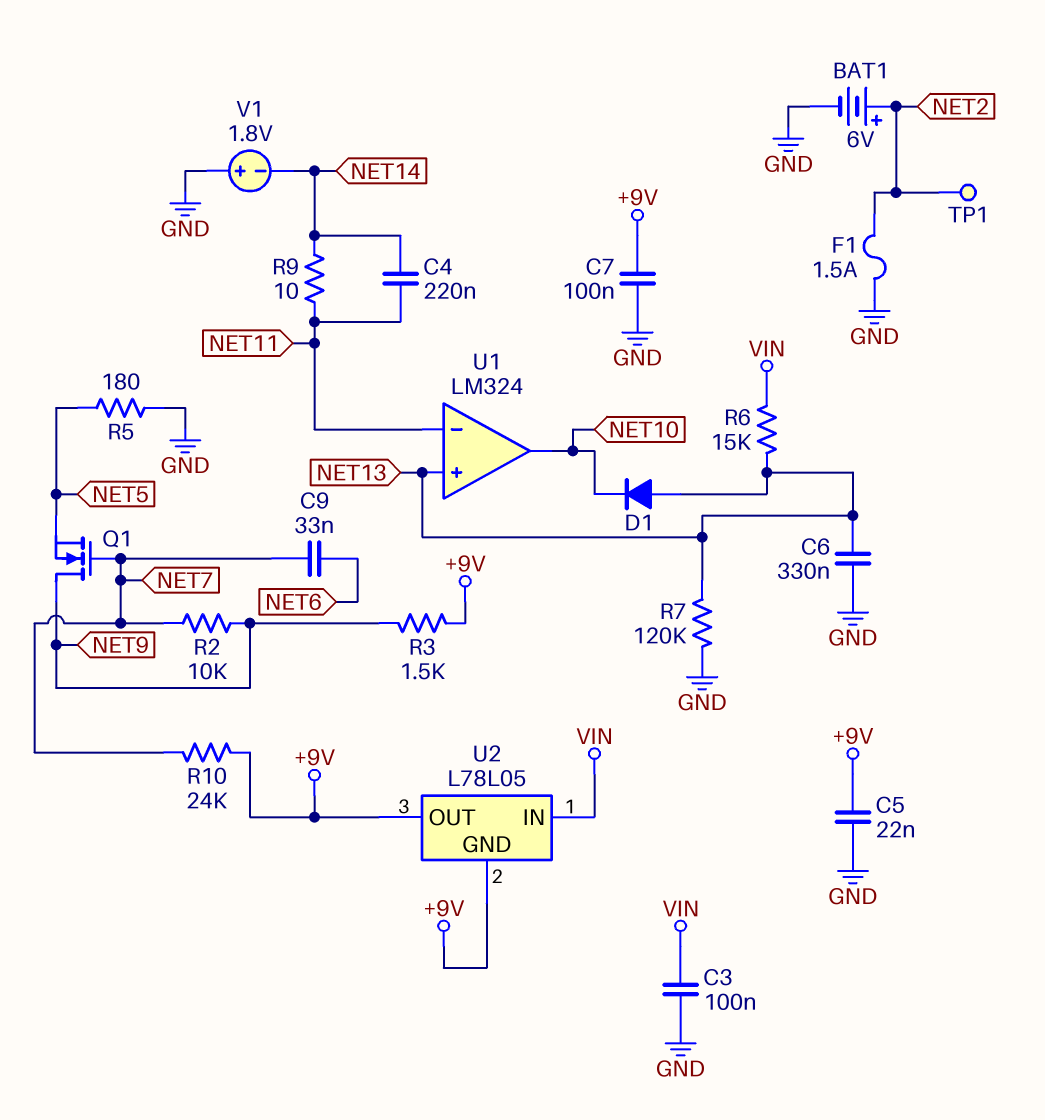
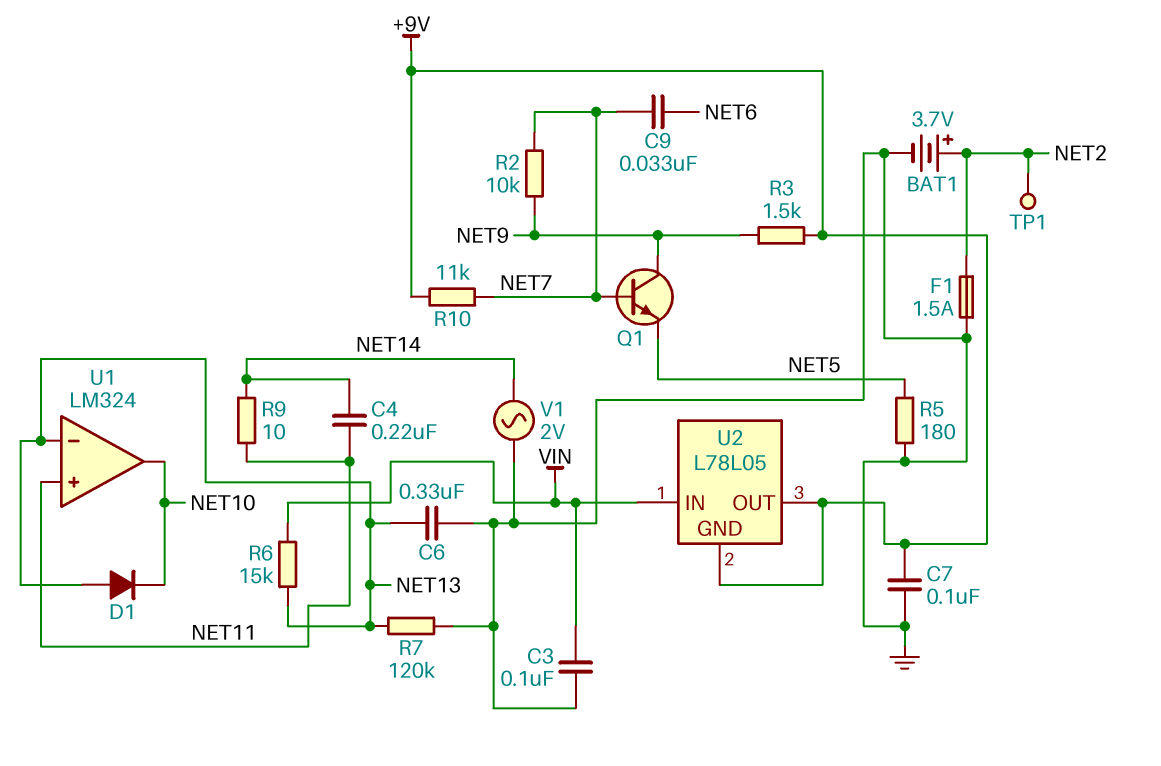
BAT1: 6V (plus NET2, minus GND) -> 3.7V (plus NET2, minus GND)
C5: 22nF (+9V, GND) -> none
Q1: NMOS (G NET7, D NET9, S NET5) -> NPN (B NET7, C NET9, E NET5)
R10: 24k (+9V, NET7) -> 11k (+9V, NET7)
U1 pin in+: NET13 -> NET11
U1 pin in-: NET11 -> NET13
V1: 1.8V (plus GND, minus NET14) -> AC 2V (GND, NET14)

